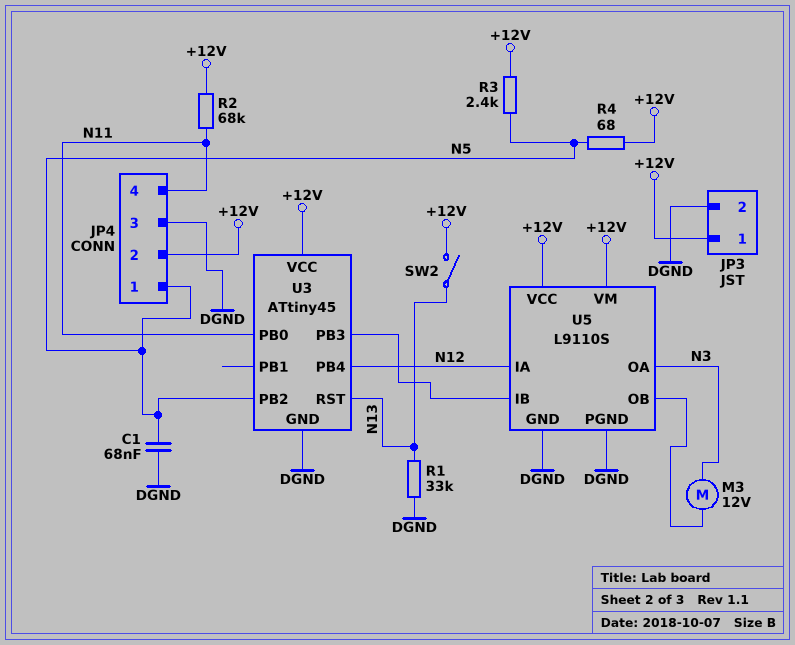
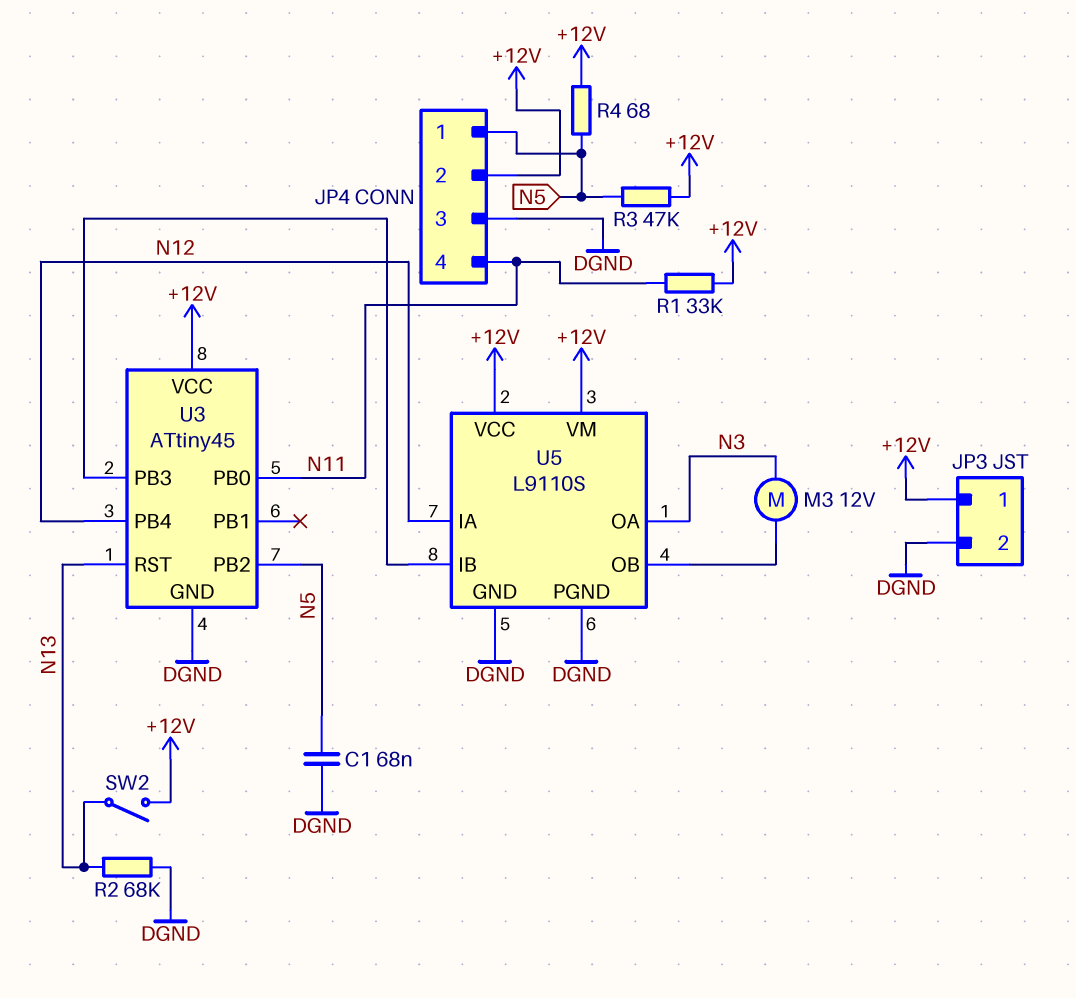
R1: 33k (DGND, N13) -> 33k (+12V, N11)
R2: 68k (+12V, N11) -> 68k (DGND, N13)
R3: 2.4k (+12V, N5) -> 47k (+12V, N5)

